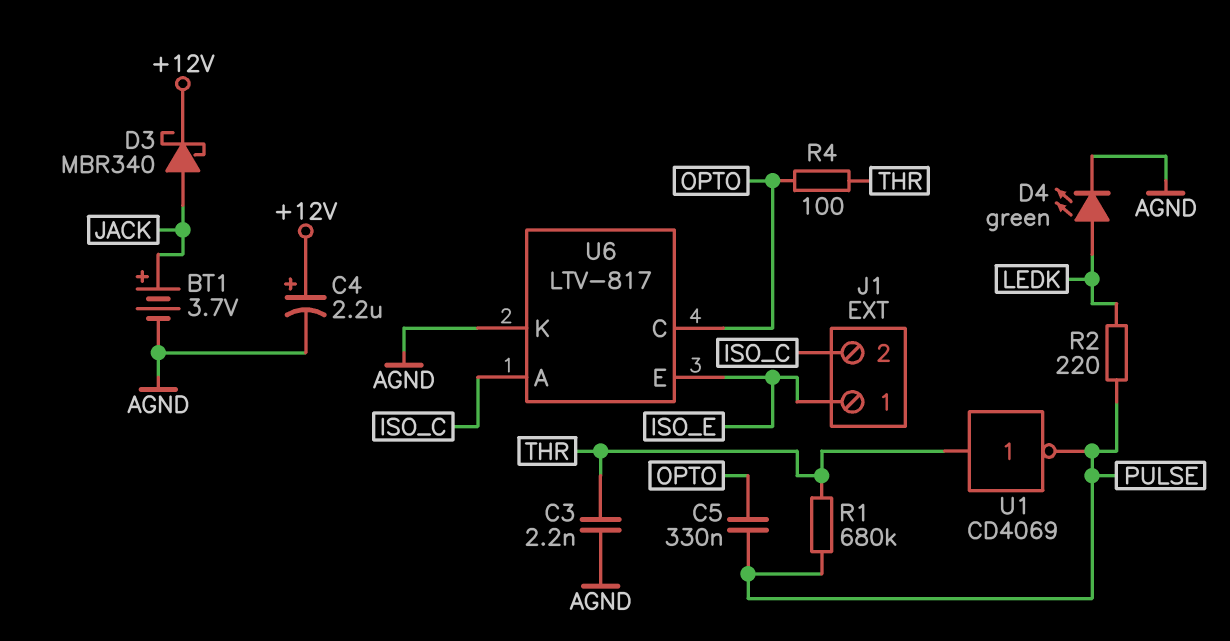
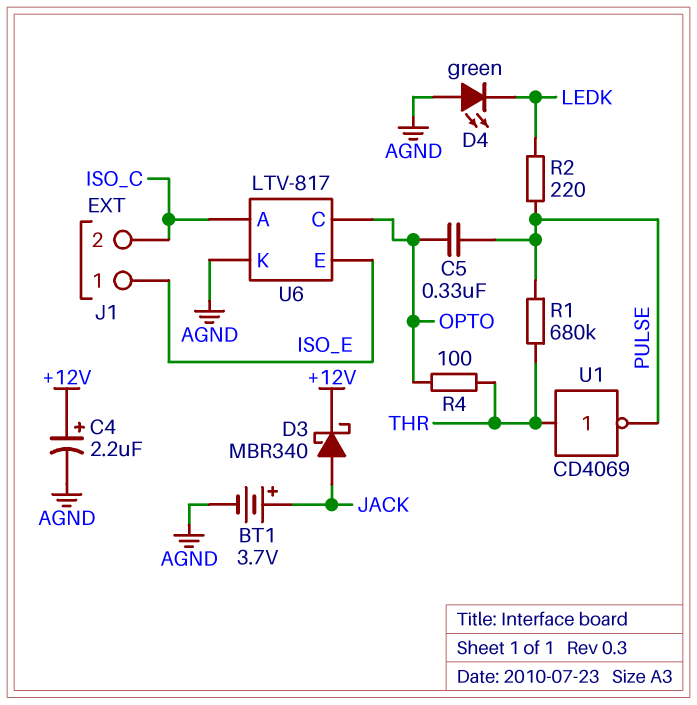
C3: 2.2nF (AGND, THR) -> none
D4: LED green (A LEDK, K AGND) -> LED green (A AGND, K LEDK)

